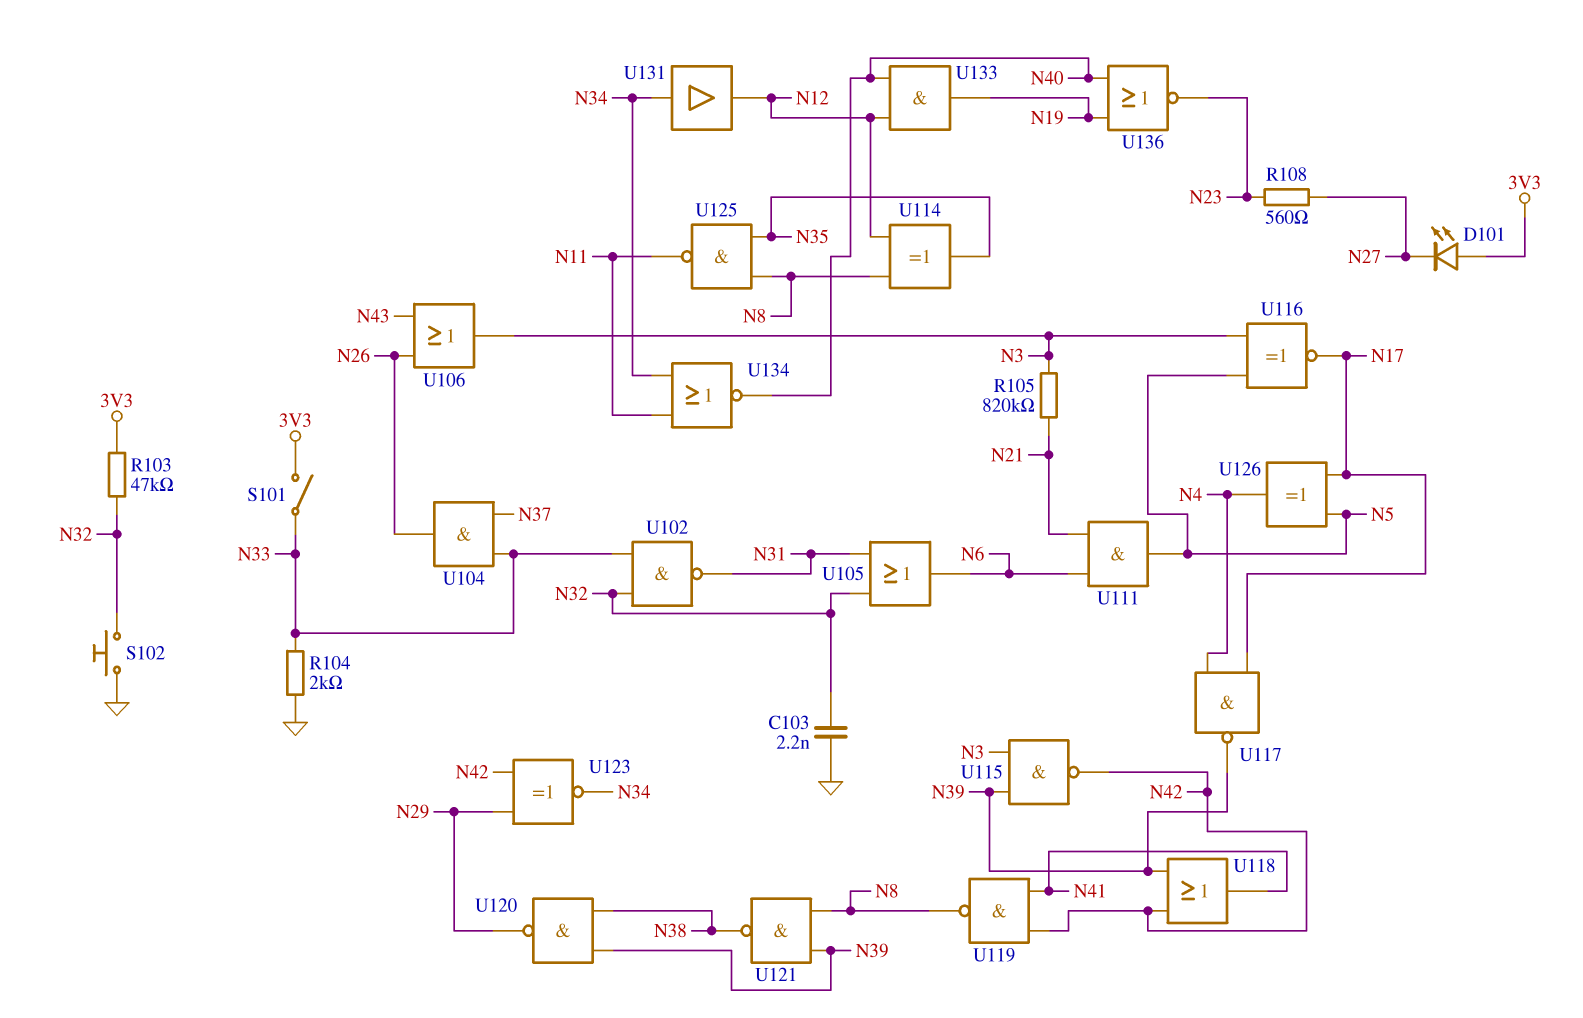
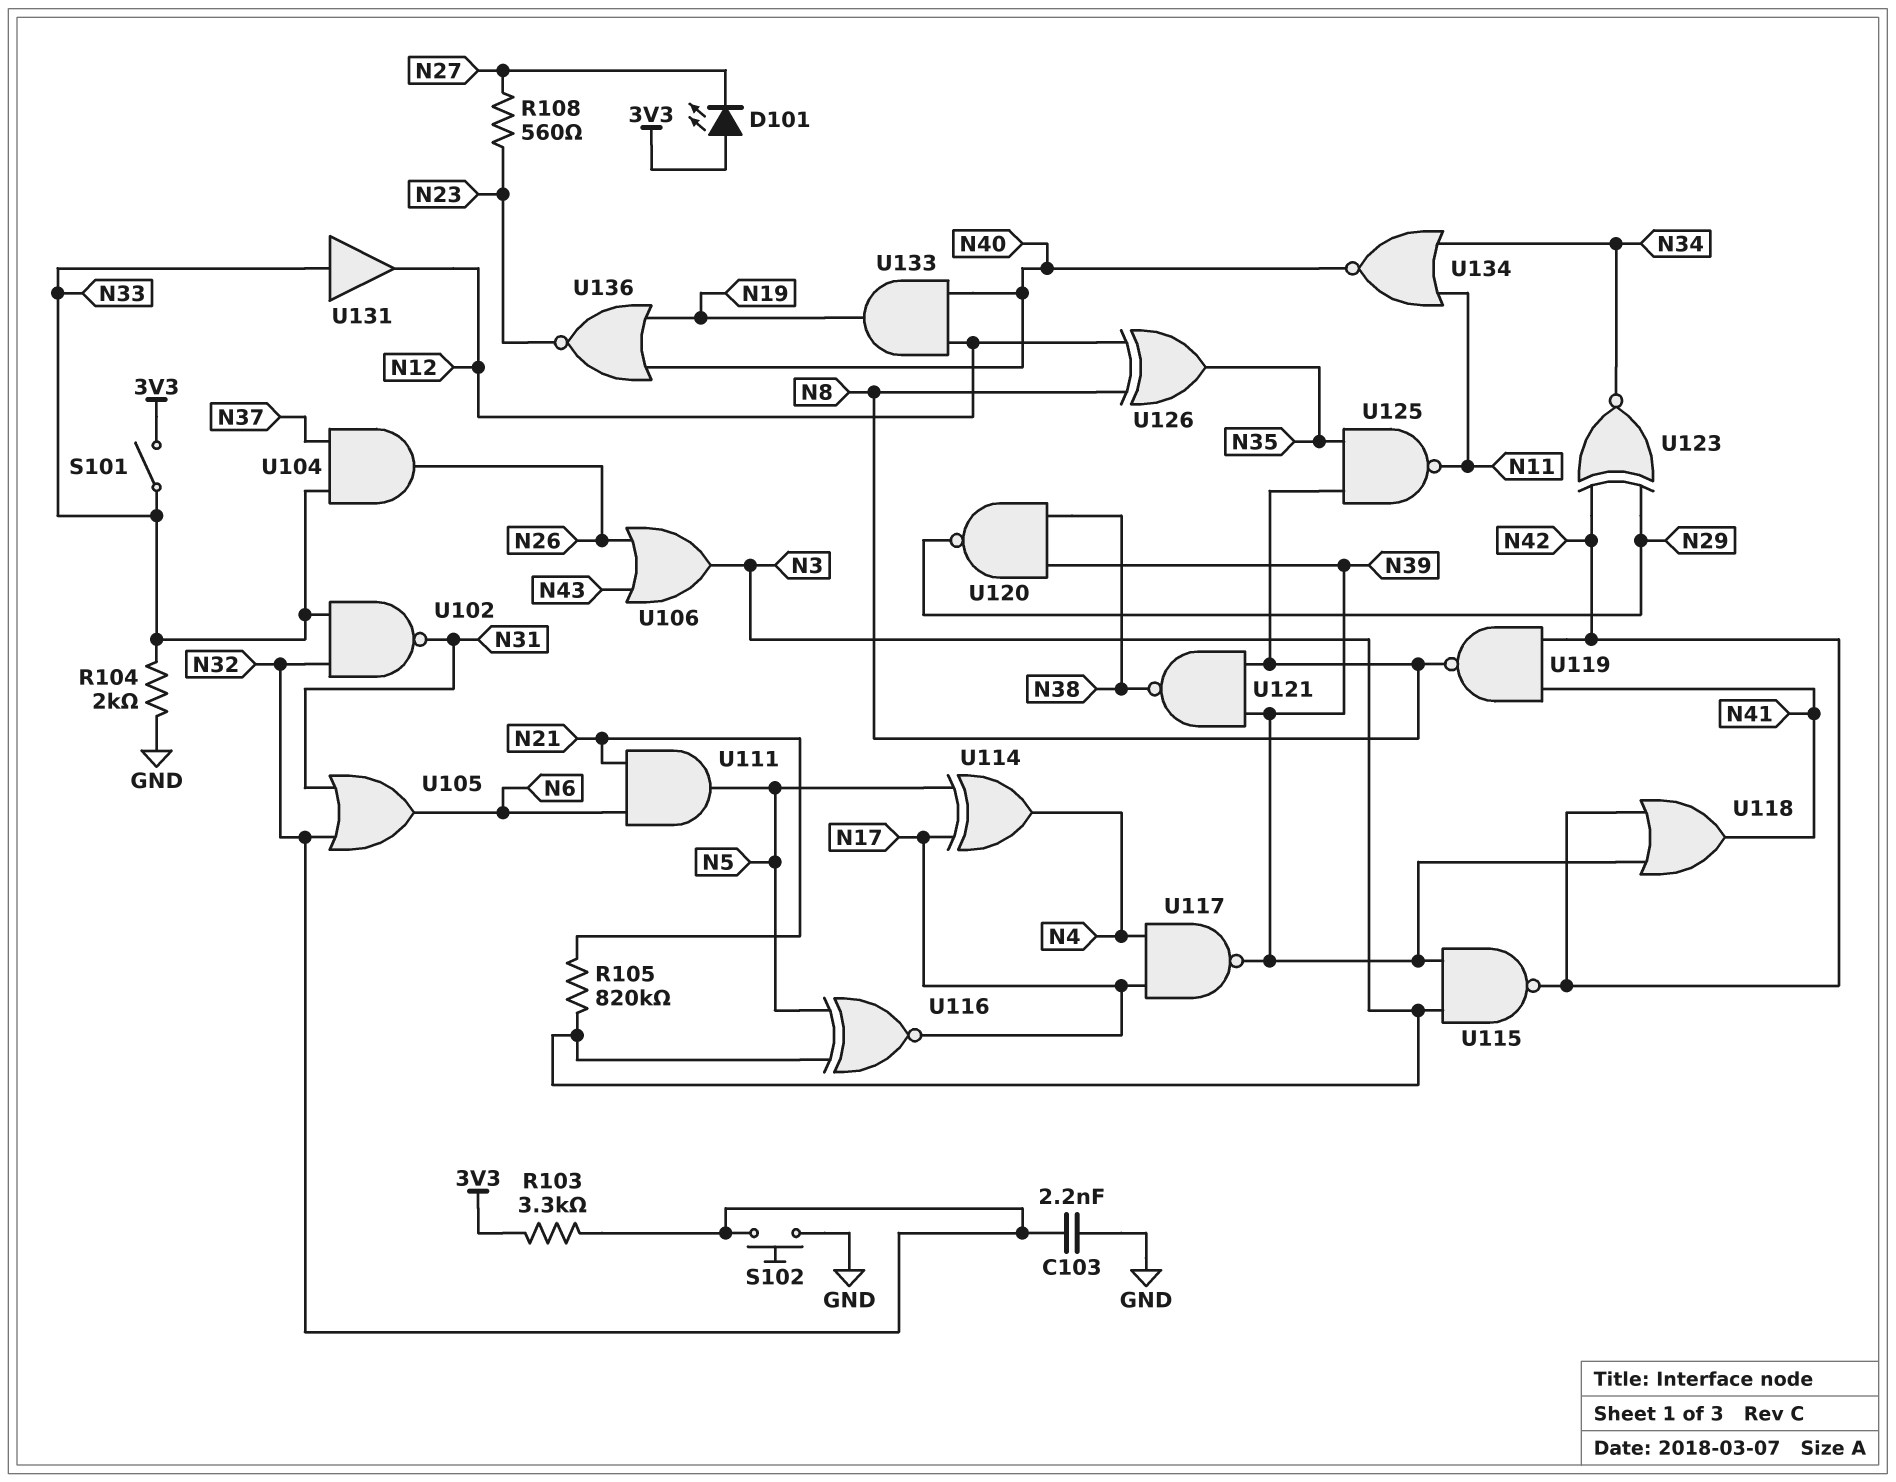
R103: 47k (3V3, N32) -> 3.3k (3V3, N32)
U114: XOR (in N8, in N12, out N35) -> XOR (in N5, in N17, out N4)
U126: XOR (in N5, in N17, out N4) -> XOR (in N8, in N12, out N35)
U131: buffer (in N34, out N12) -> buffer (in N33, out N12)

